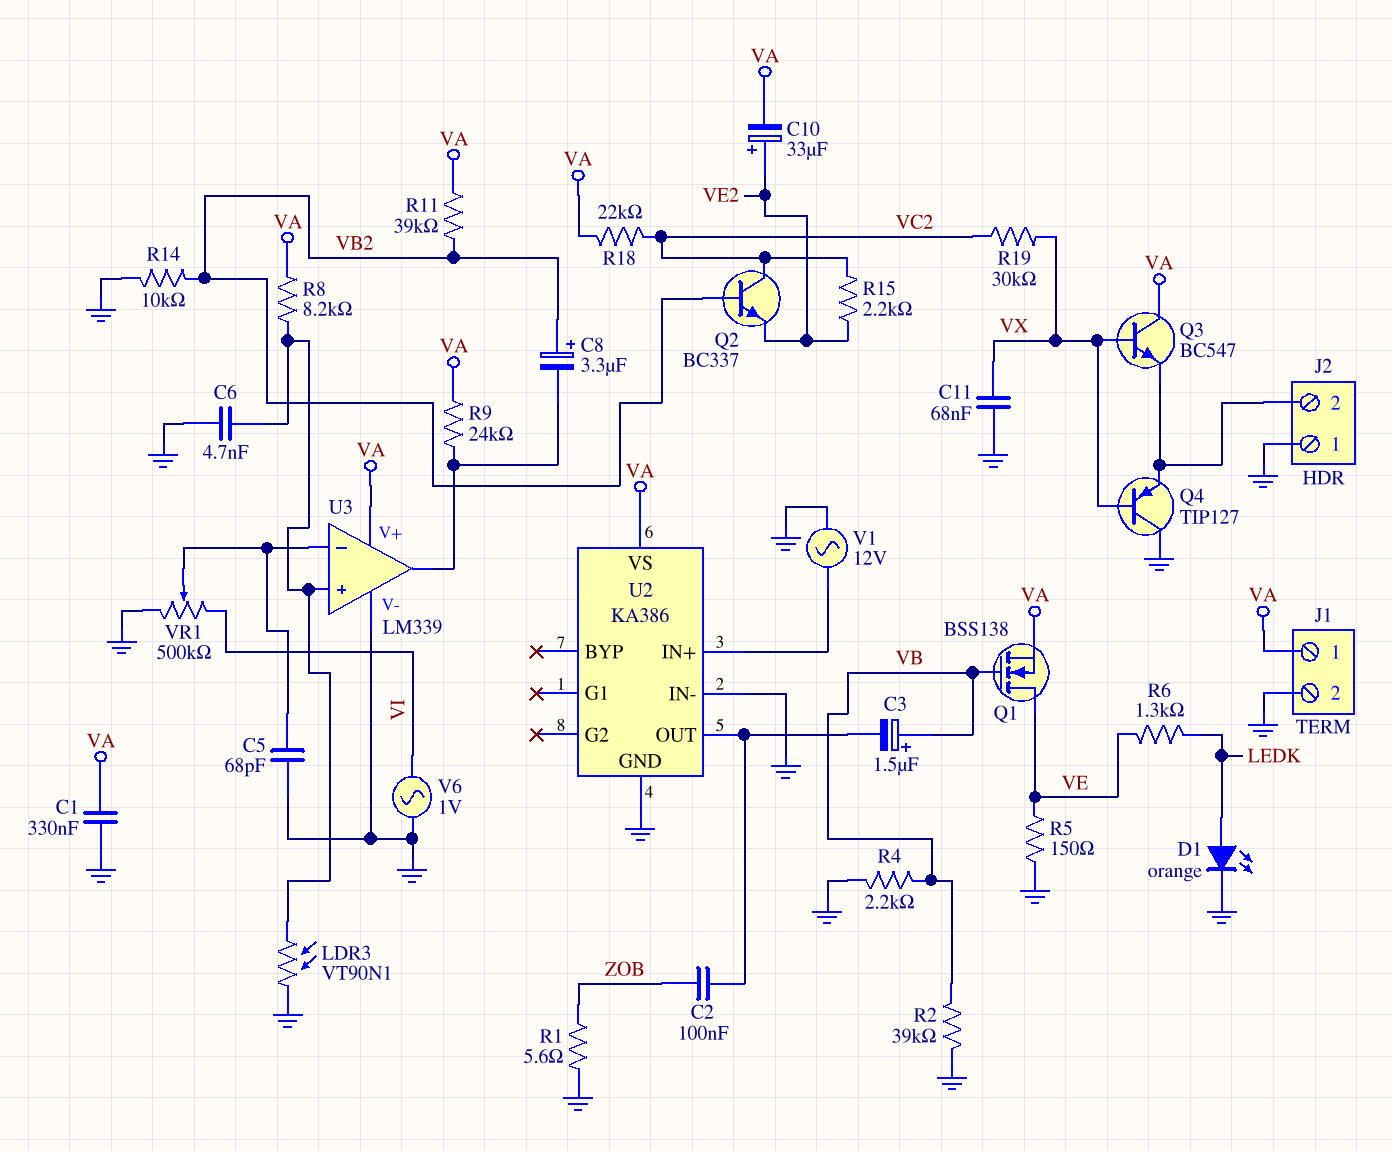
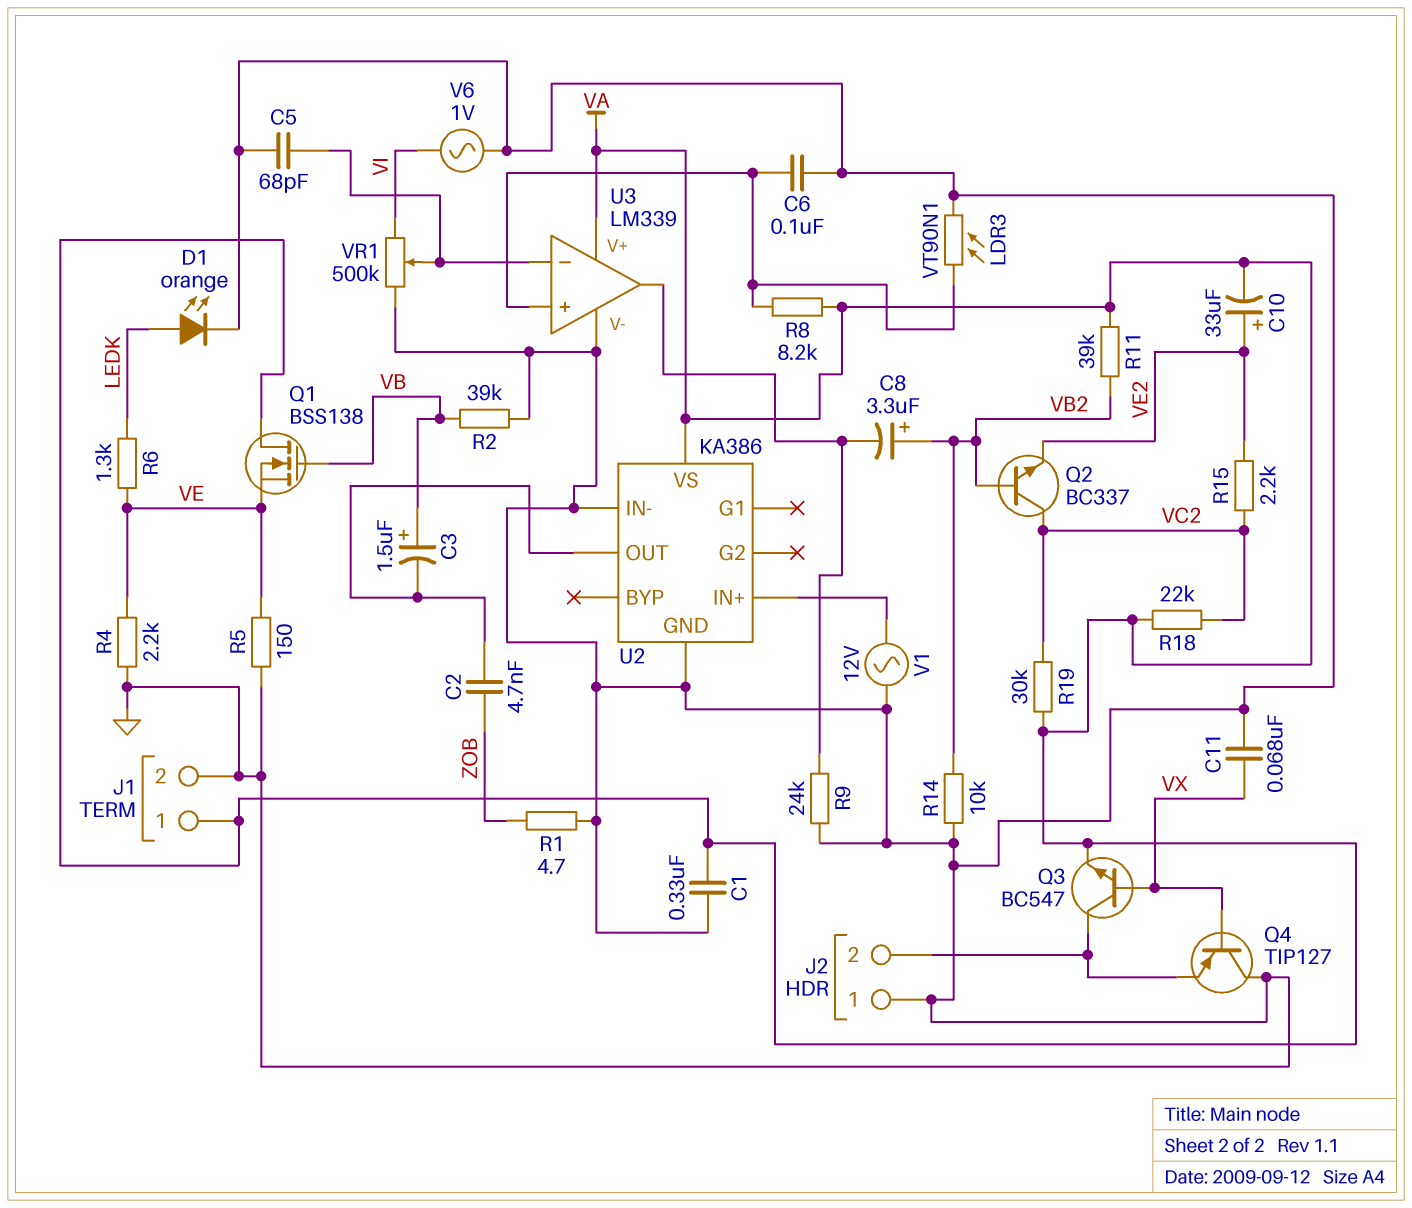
C2: 100nF (U2/OUT, ZOB) -> 4.7nF (U2/OUT, ZOB)
C6: 4.7nF (GND, U3/in+) -> 100nF (GND, U3/in+)
Q1: NMOS BSS138 (G VB, D VE, S VA) -> NMOS BSS138 (G VB, D VA, S VE)
Q3: NPN BC547 (B VX, C VA, E J2/2) -> NPN BC547 (B VX, C J2/2, E VA)
R1: 5.6 (GND, ZOB) -> 4.7 (GND, ZOB)
R4: 2.2k (GND, VB) -> 2.2k (GND, VE)
R9: 24k (U3/out, VA) -> 24k (GND, U3/out)
R19: 30k (VC2, VX) -> 30k (VA, VC2)

